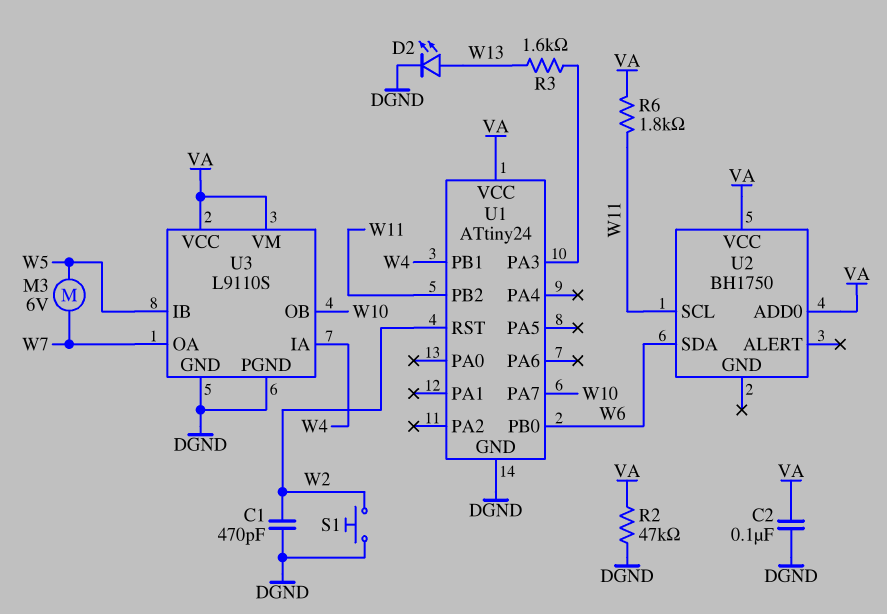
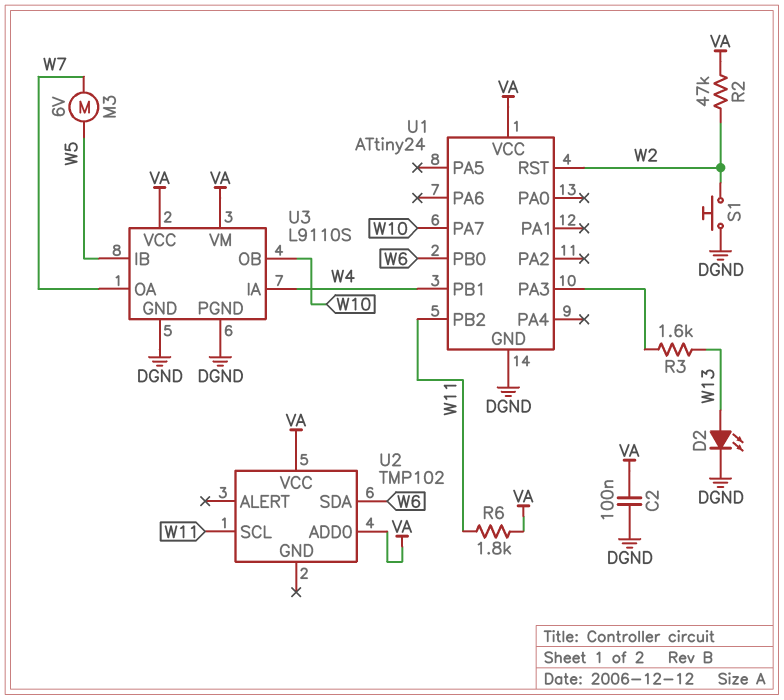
C1: 470pF (DGND, W2) -> none
R2: 47k (DGND, VA) -> 47k (VA, W2)
U2: BH1750 -> TMP102

